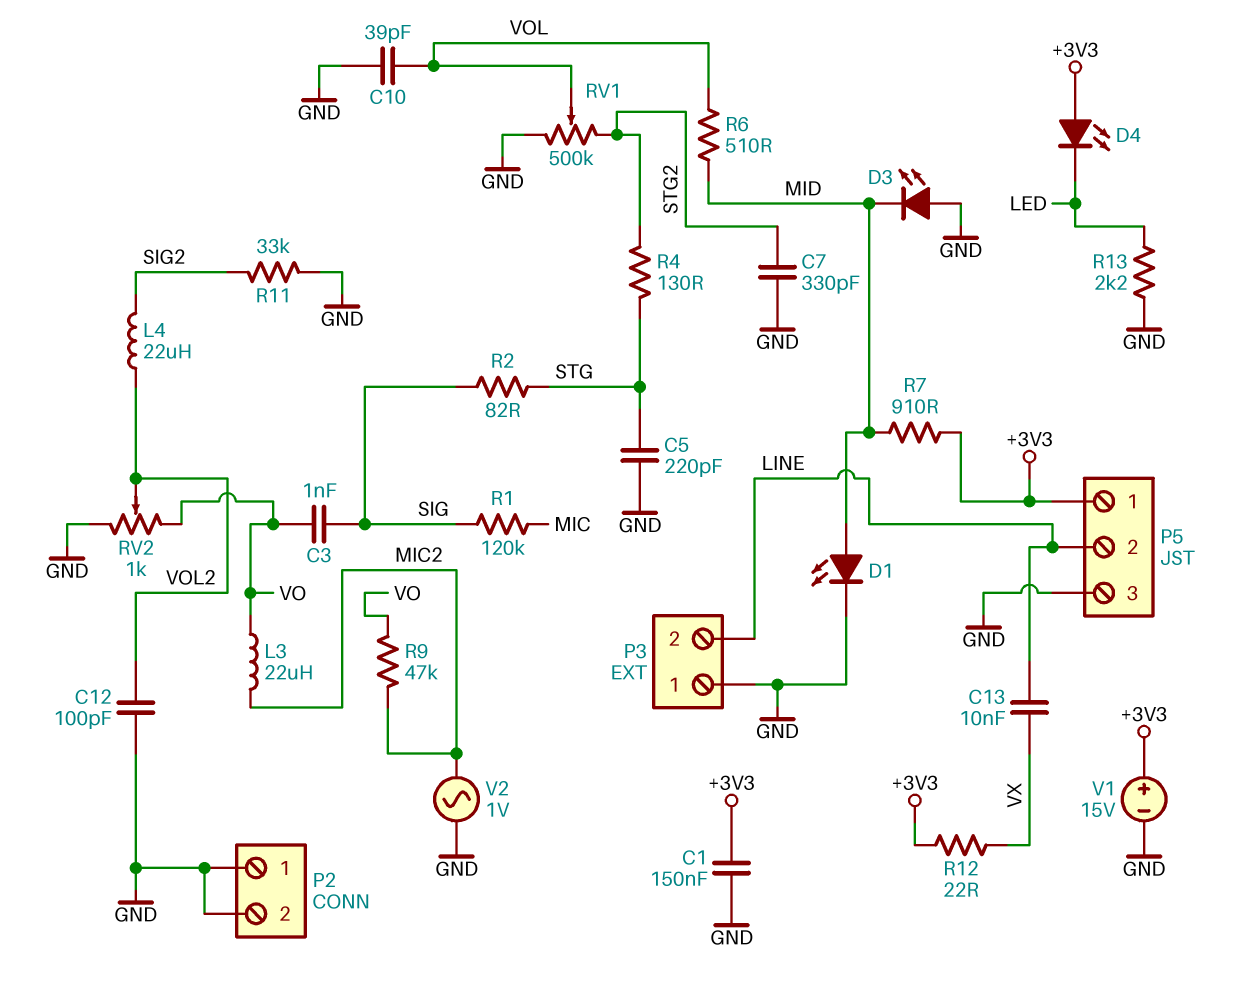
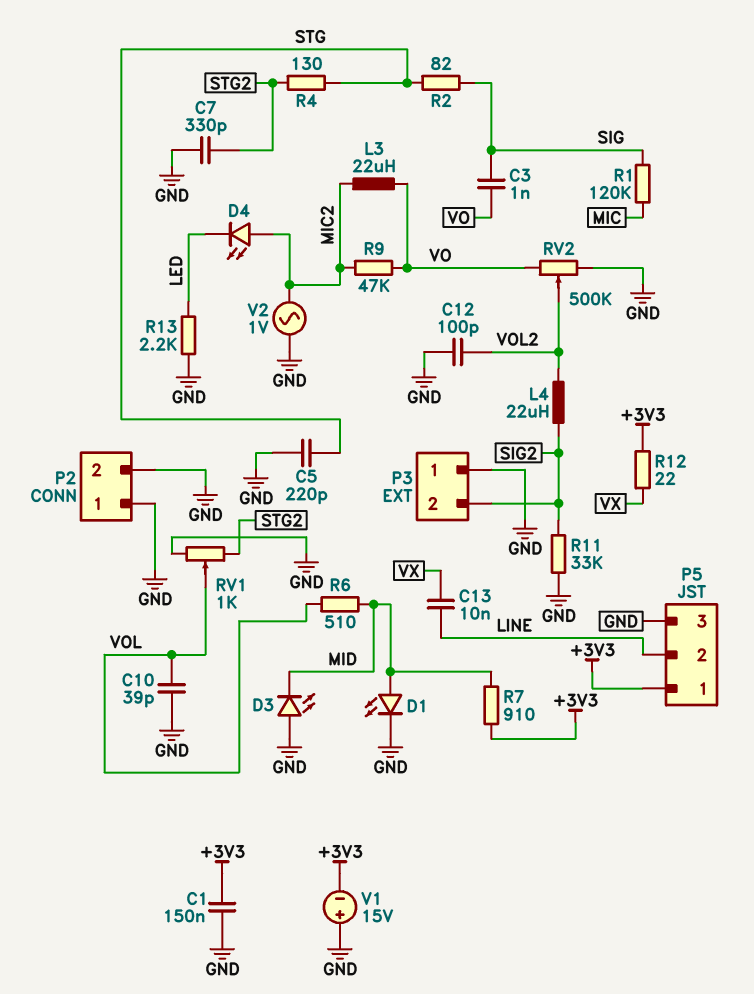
D4: LED (A +3V3, K LED) -> LED (A MIC2, K LED)
P3 pin 2: LINE -> SIG2
RV1: 500k (GND, STG2, wiper VOL) -> 1k (GND, STG2, wiper VOL)
RV2: 1k (GND, VO, wiper VOL2) -> 500k (GND, VO, wiper VOL2)
V1: 15V (plus +3V3, minus GND) -> 15V (plus GND, minus +3V3)

